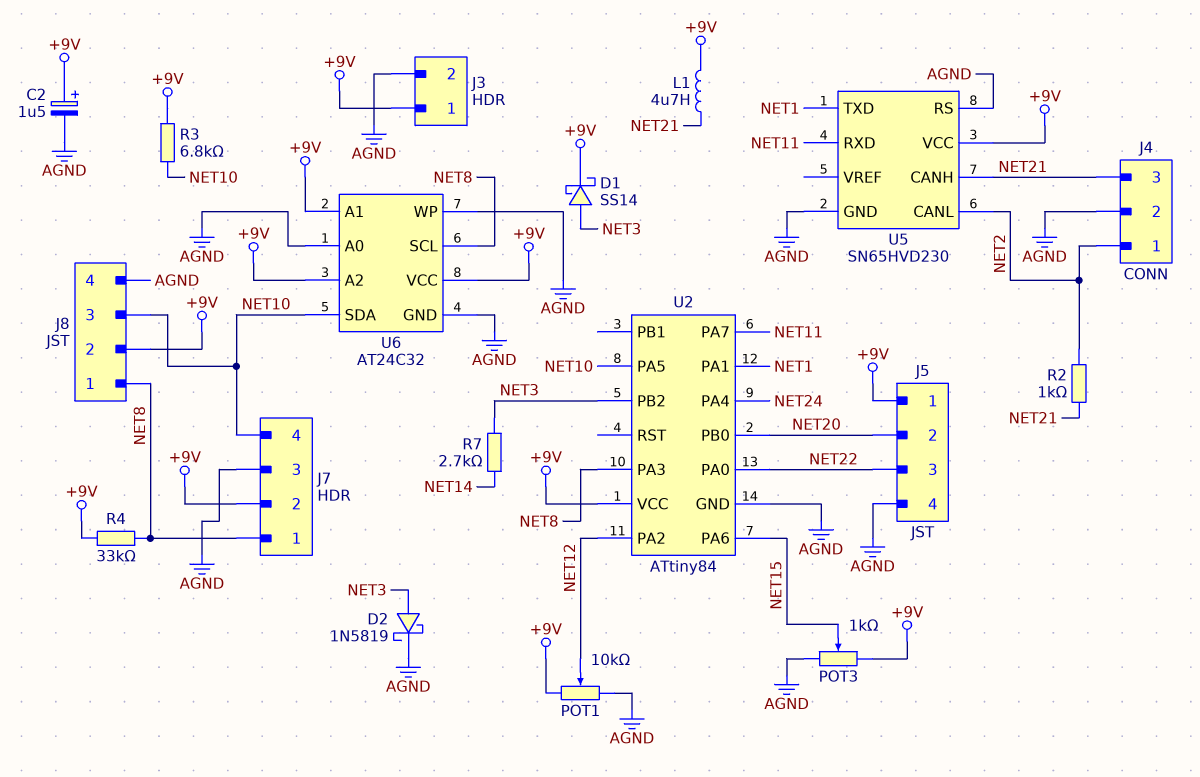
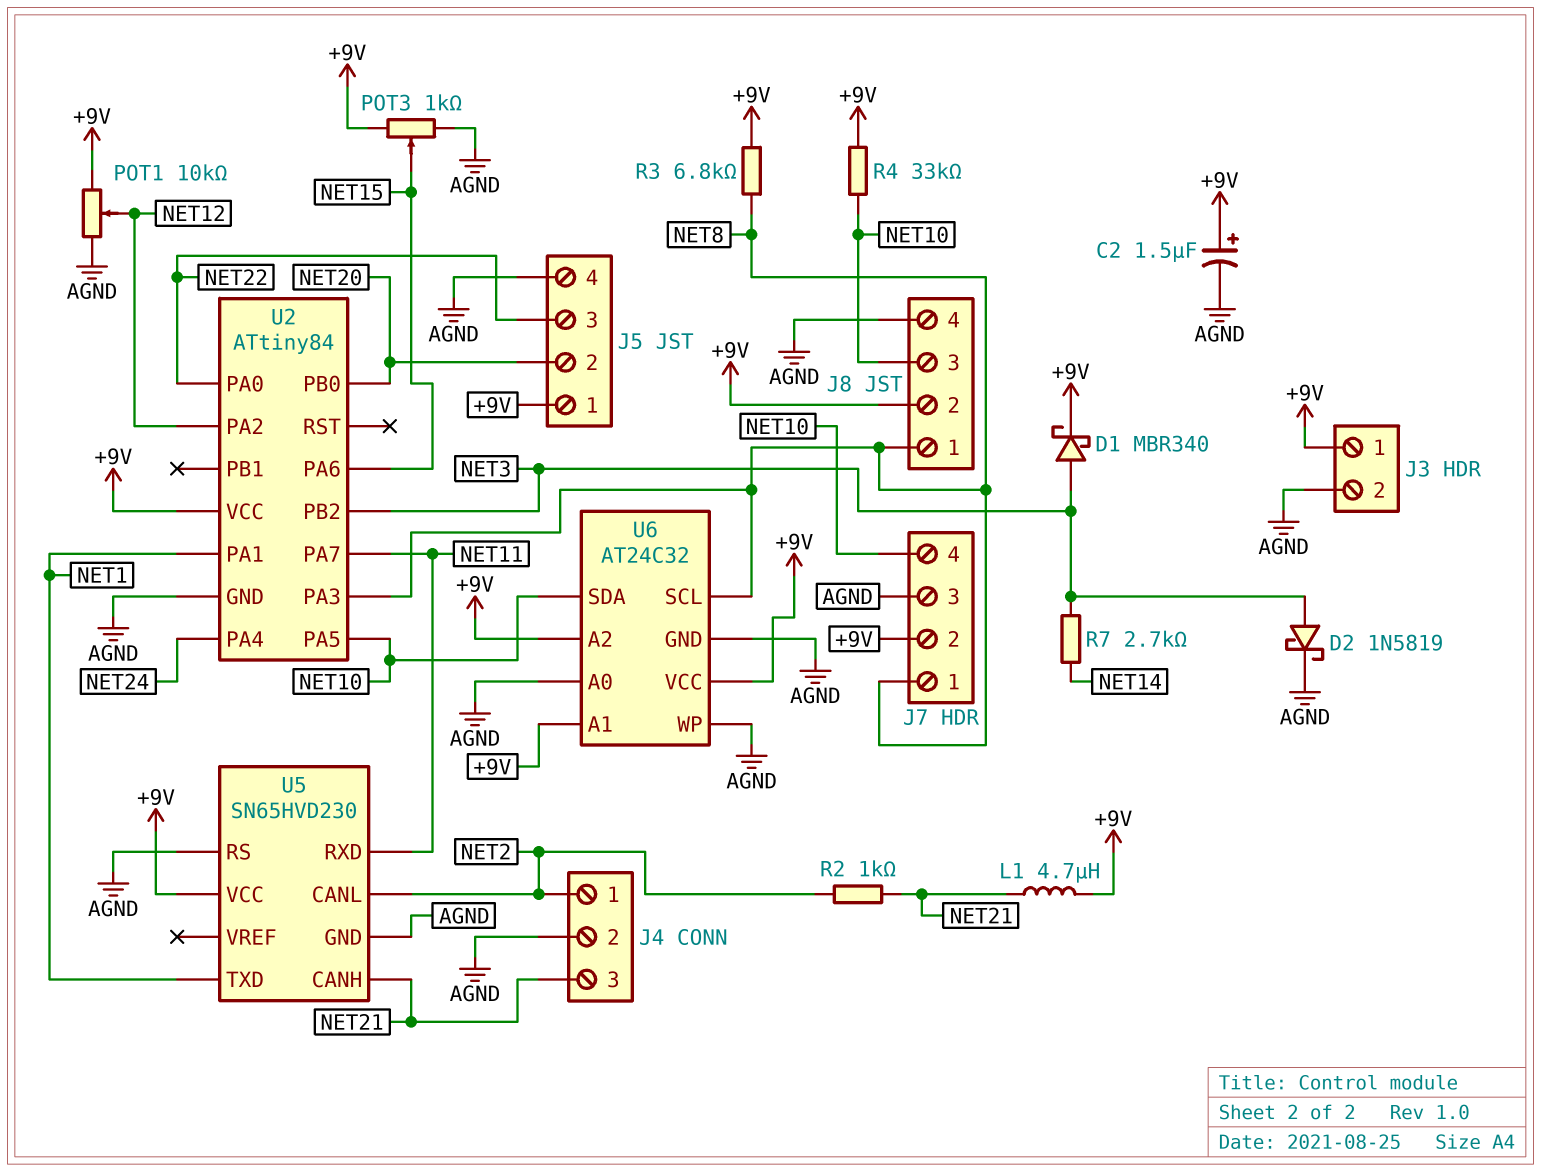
D1: schottky SS14 (A NET3, K +9V) -> schottky MBR340 (A NET3, K +9V)
R3: 6.8k (+9V, NET10) -> 6.8k (+9V, NET8)
R4: 33k (+9V, NET8) -> 33k (+9V, NET10)

